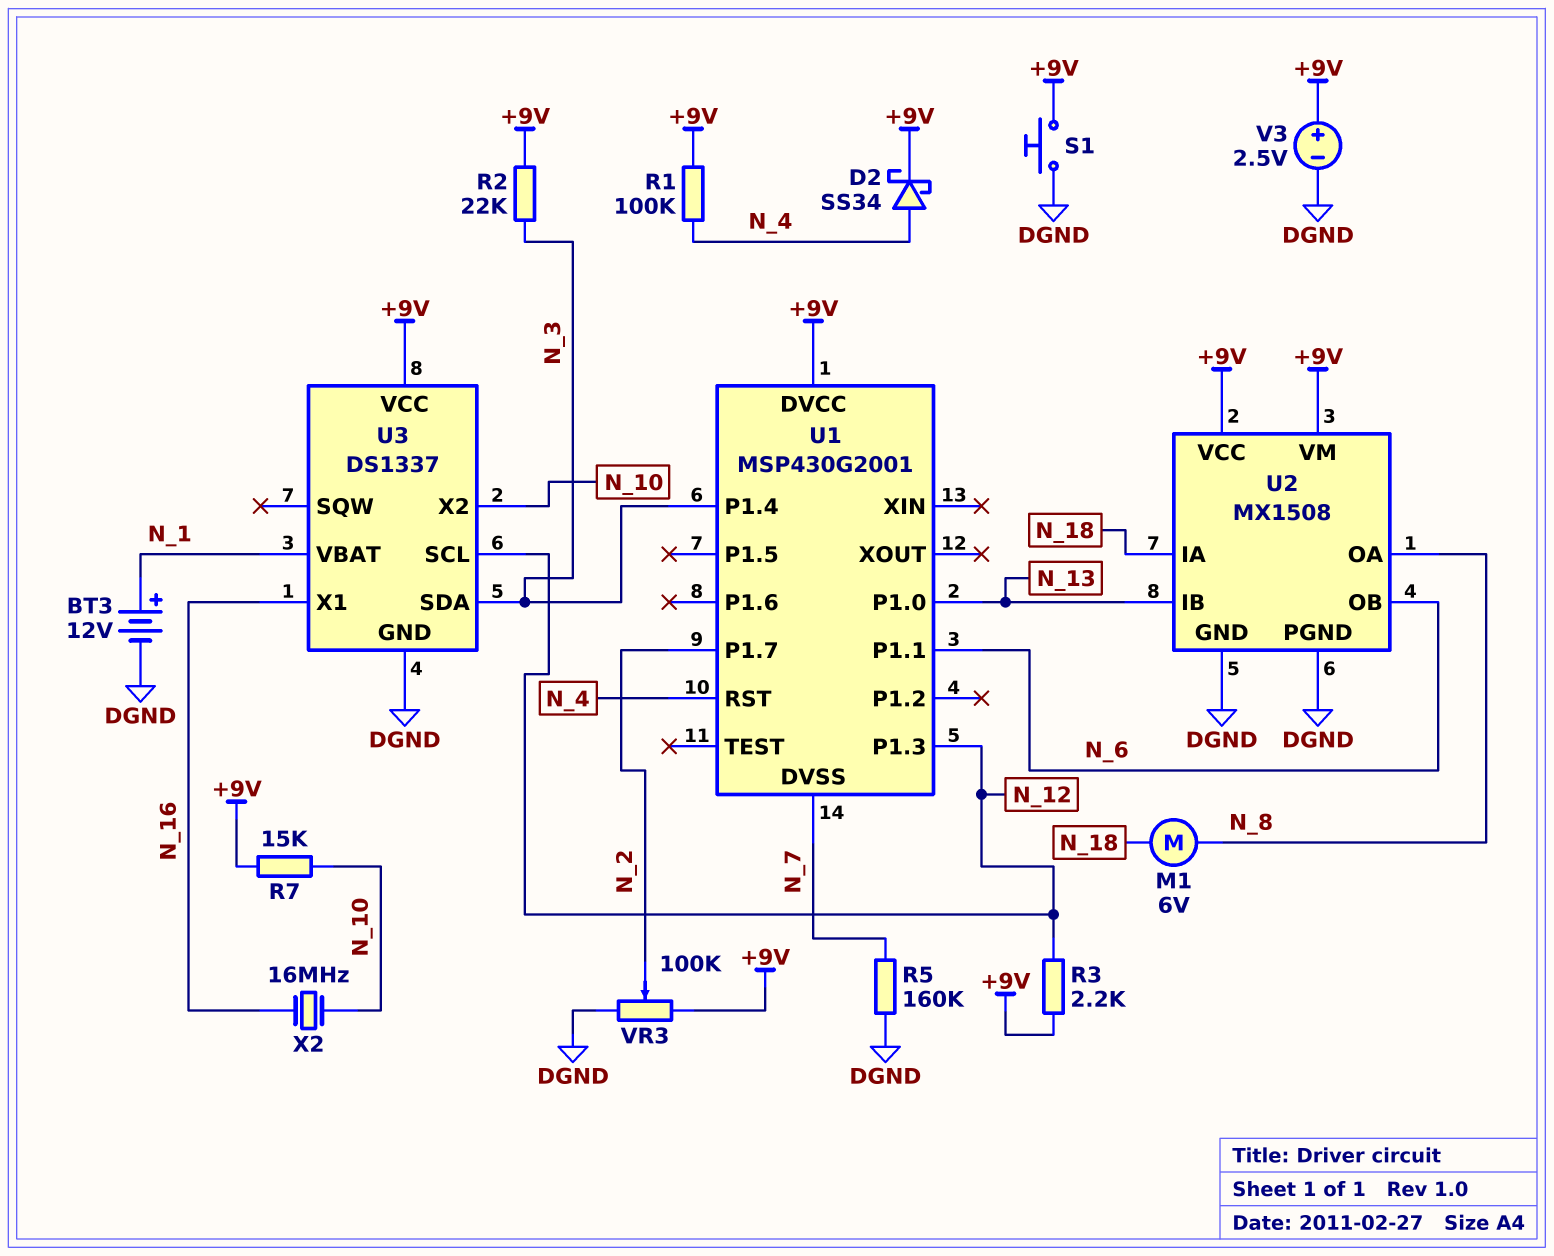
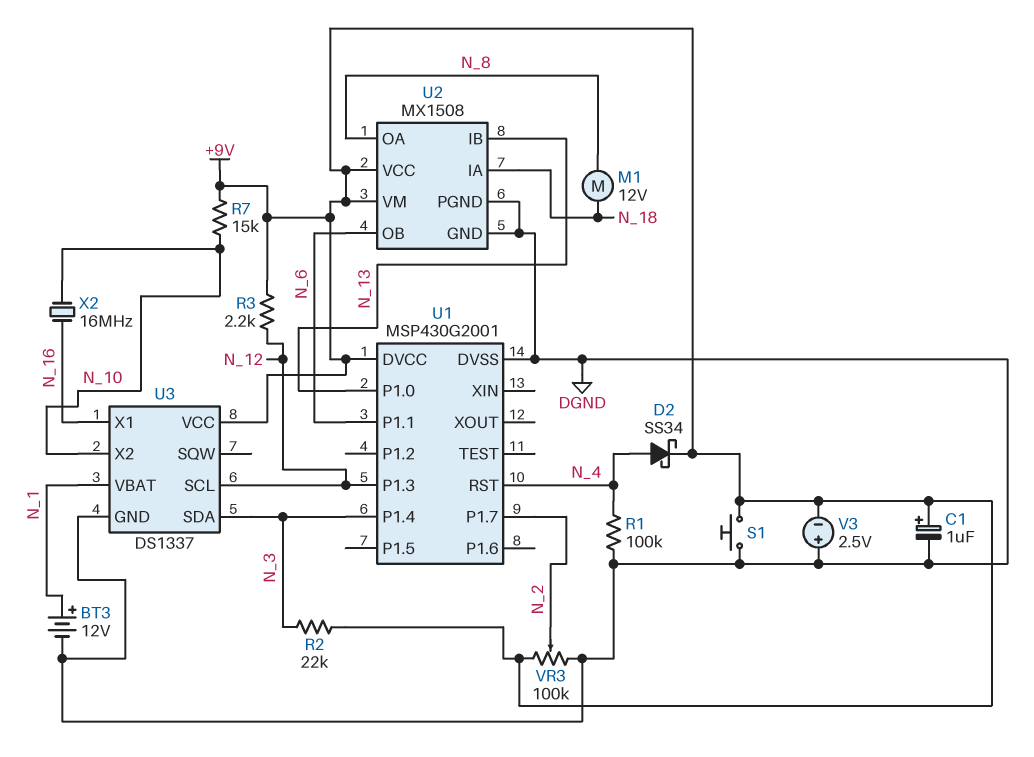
C1: none -> 1uF (plus +9V, minus DGND)
M1: motor 6V (N_8, N_18) -> motor 12V (N_8, N_18)
R1: 100k (+9V, N_4) -> 100k (DGND, N_4)
R5: 160k (DGND, N_7) -> none
U1 pin DVSS: N_7 -> DGND
V3: 2.5V (plus +9V, minus DGND) -> 2.5V (plus DGND, minus +9V)

